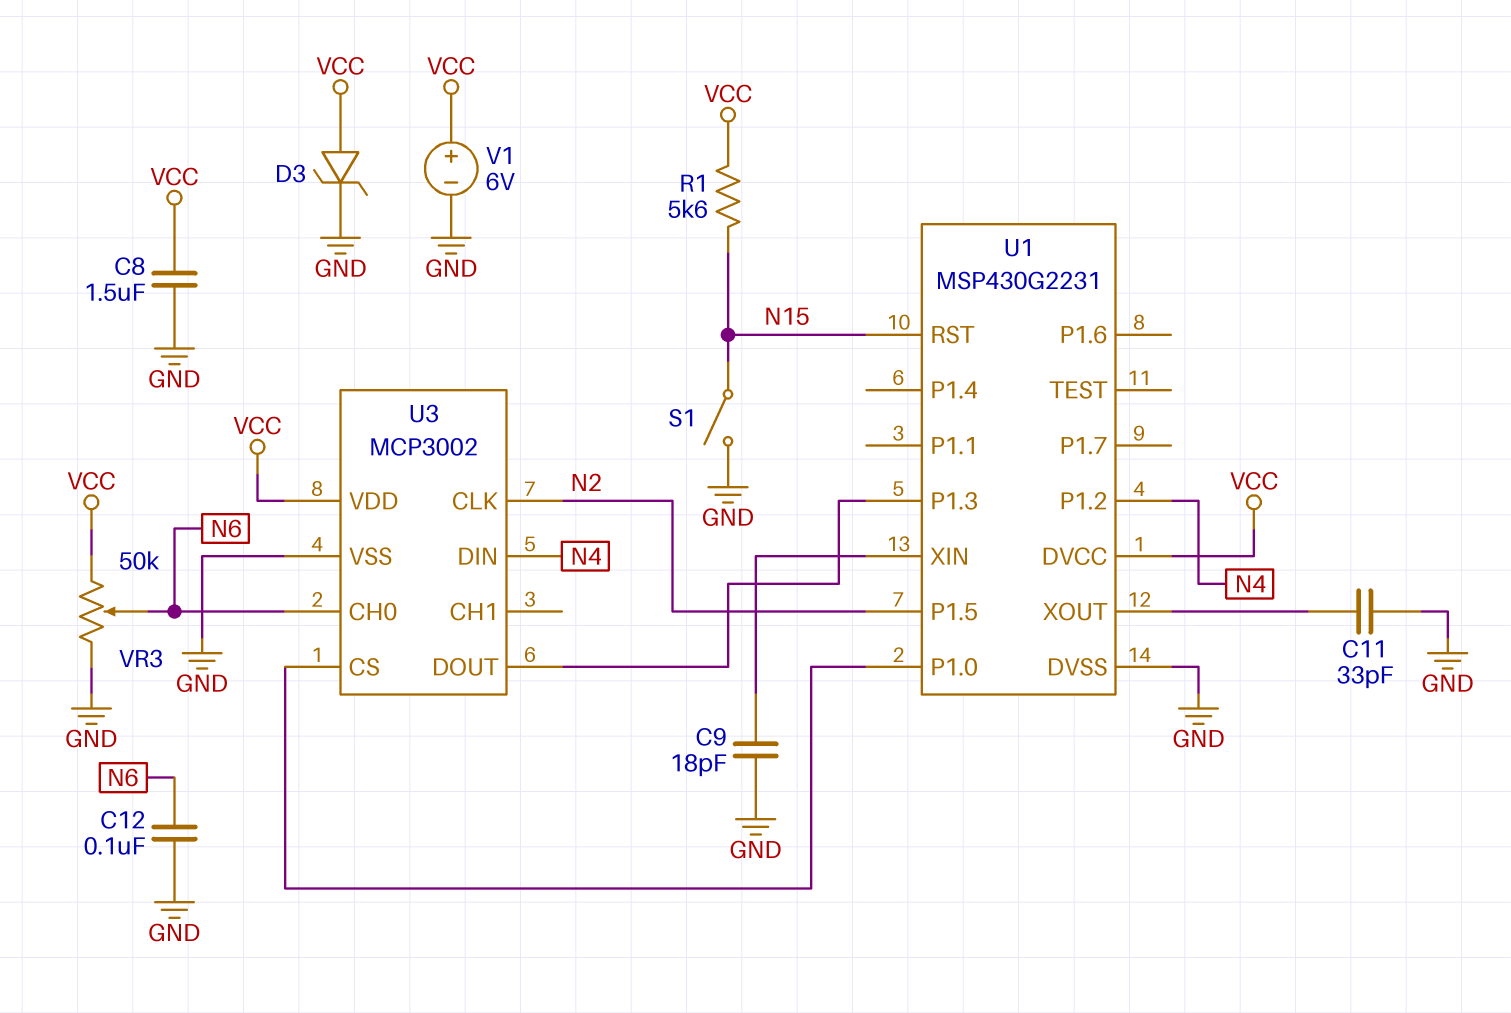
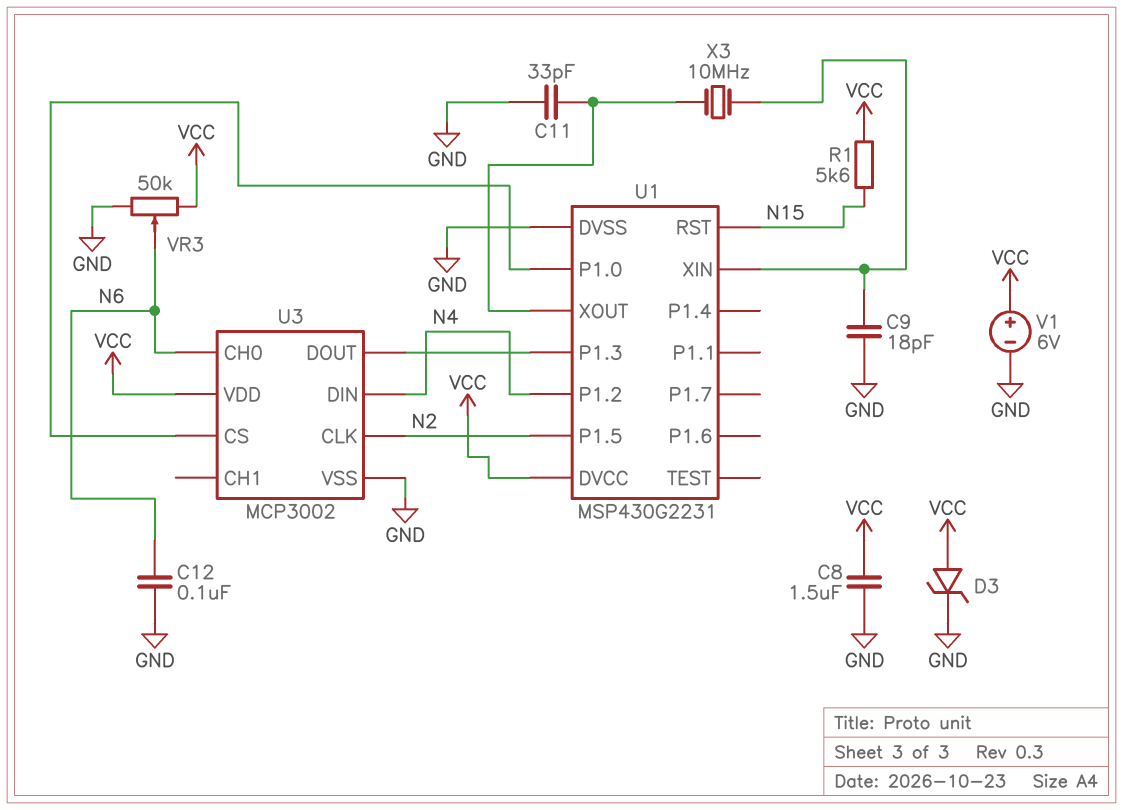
S1: switch (GND, N15) -> none
X3: none -> 10MHz (U1/XIN, U1/XOUT)

